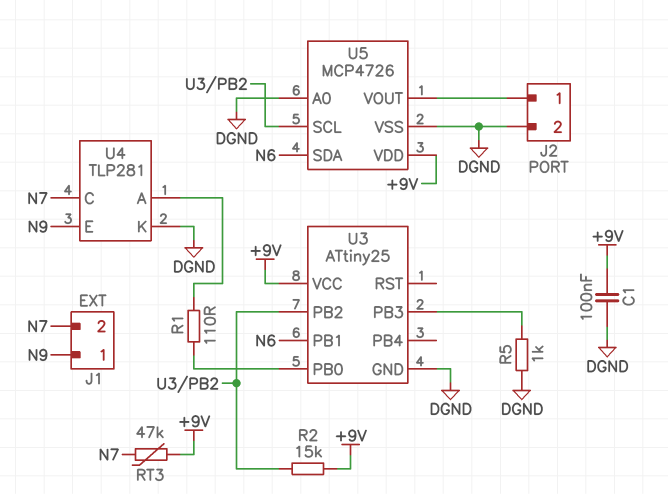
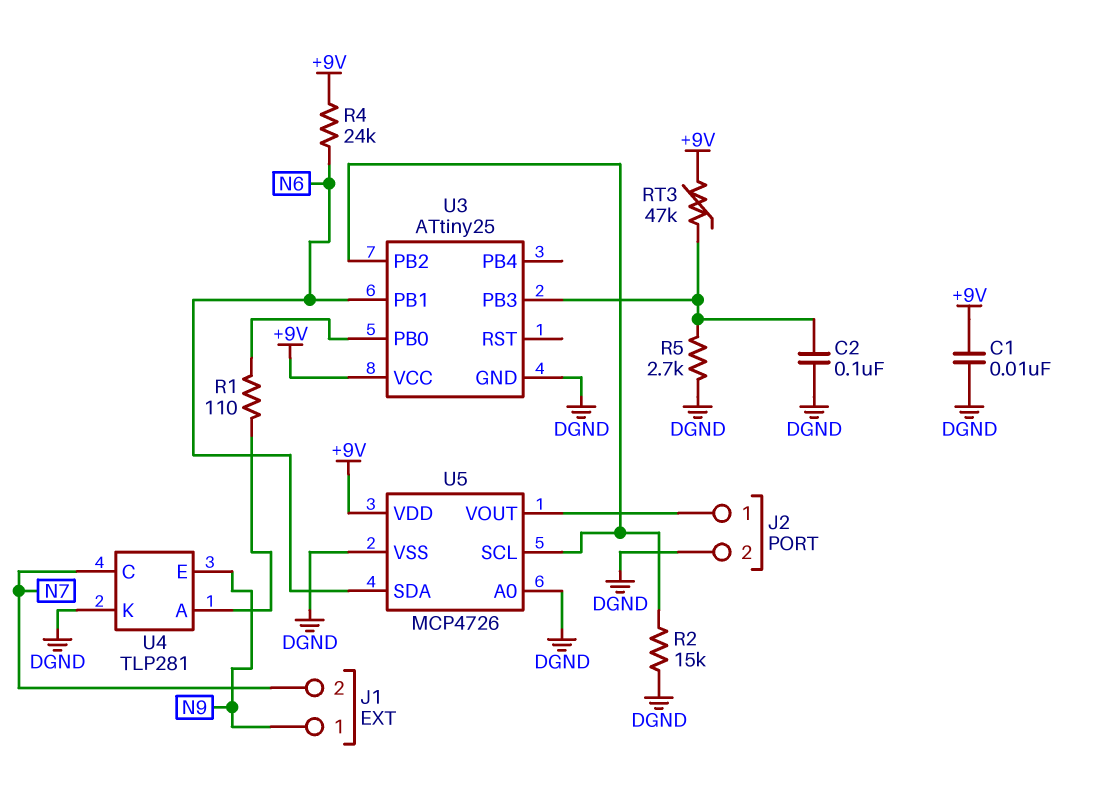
C1: 100nF (+9V, DGND) -> 10nF (+9V, DGND)
C2: none -> 100nF (DGND, U3/PB3)
R2: 15k (+9V, U3/PB2) -> 15k (DGND, U3/PB2)
R4: none -> 24k (+9V, N6)
R5: 1k (DGND, U3/PB3) -> 2.7k (DGND, U3/PB3)
RT3: 47k (+9V, N7) -> 47k (+9V, U3/PB3)

